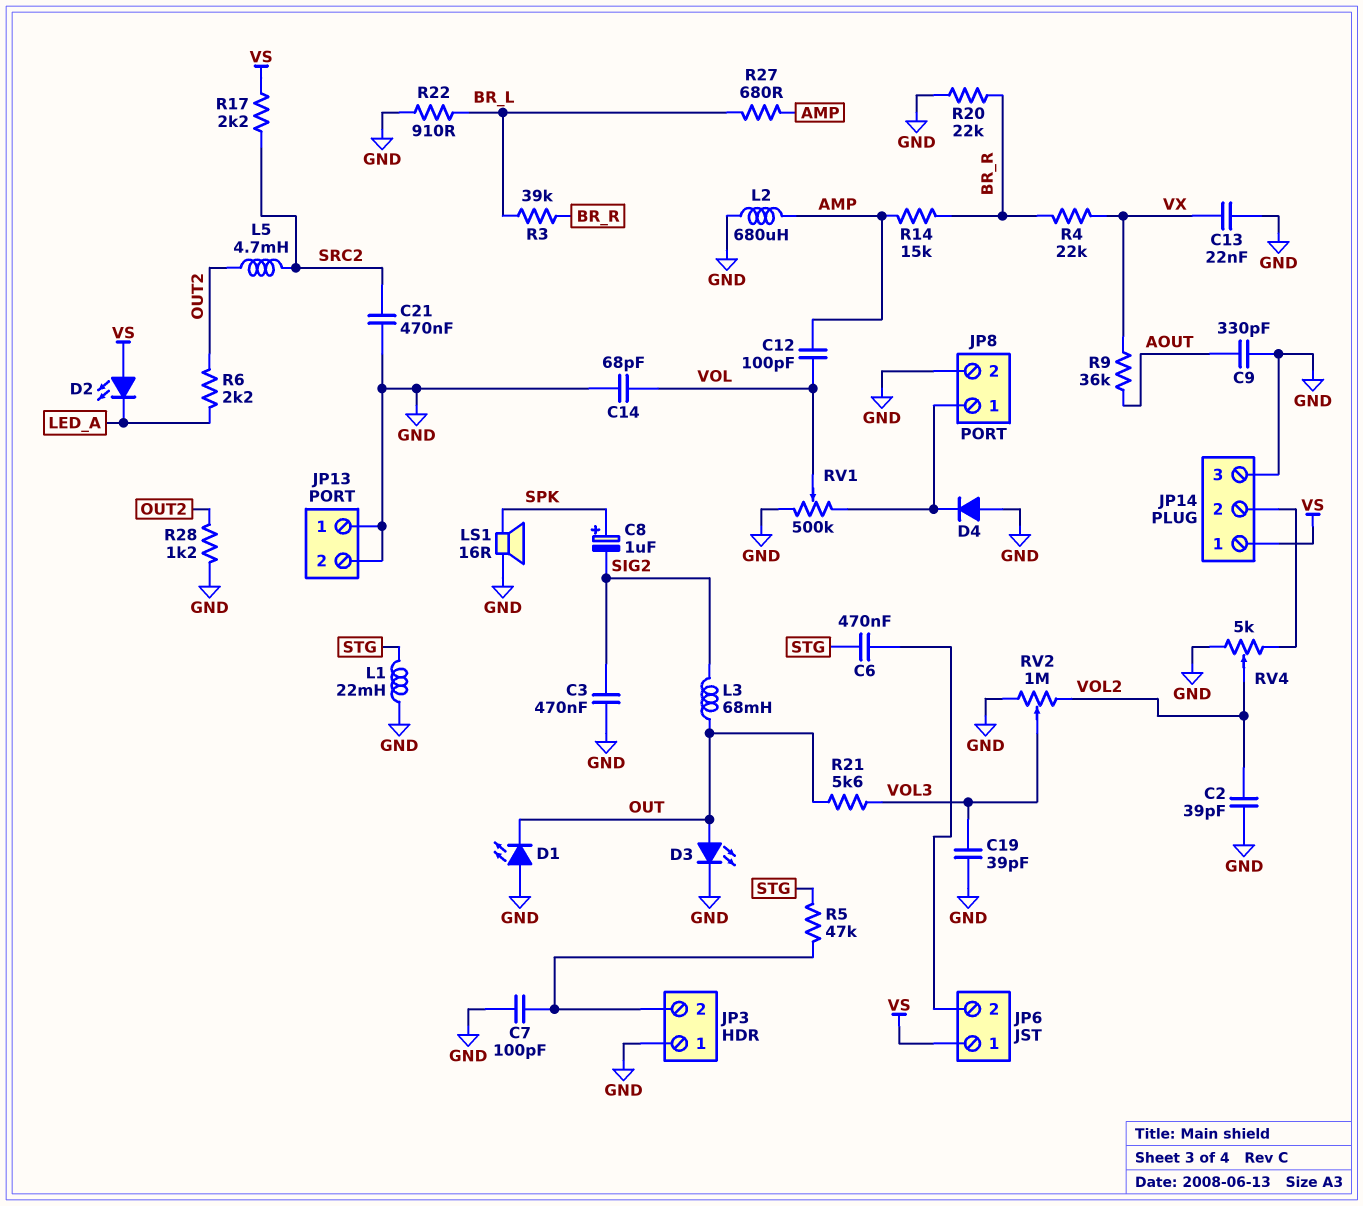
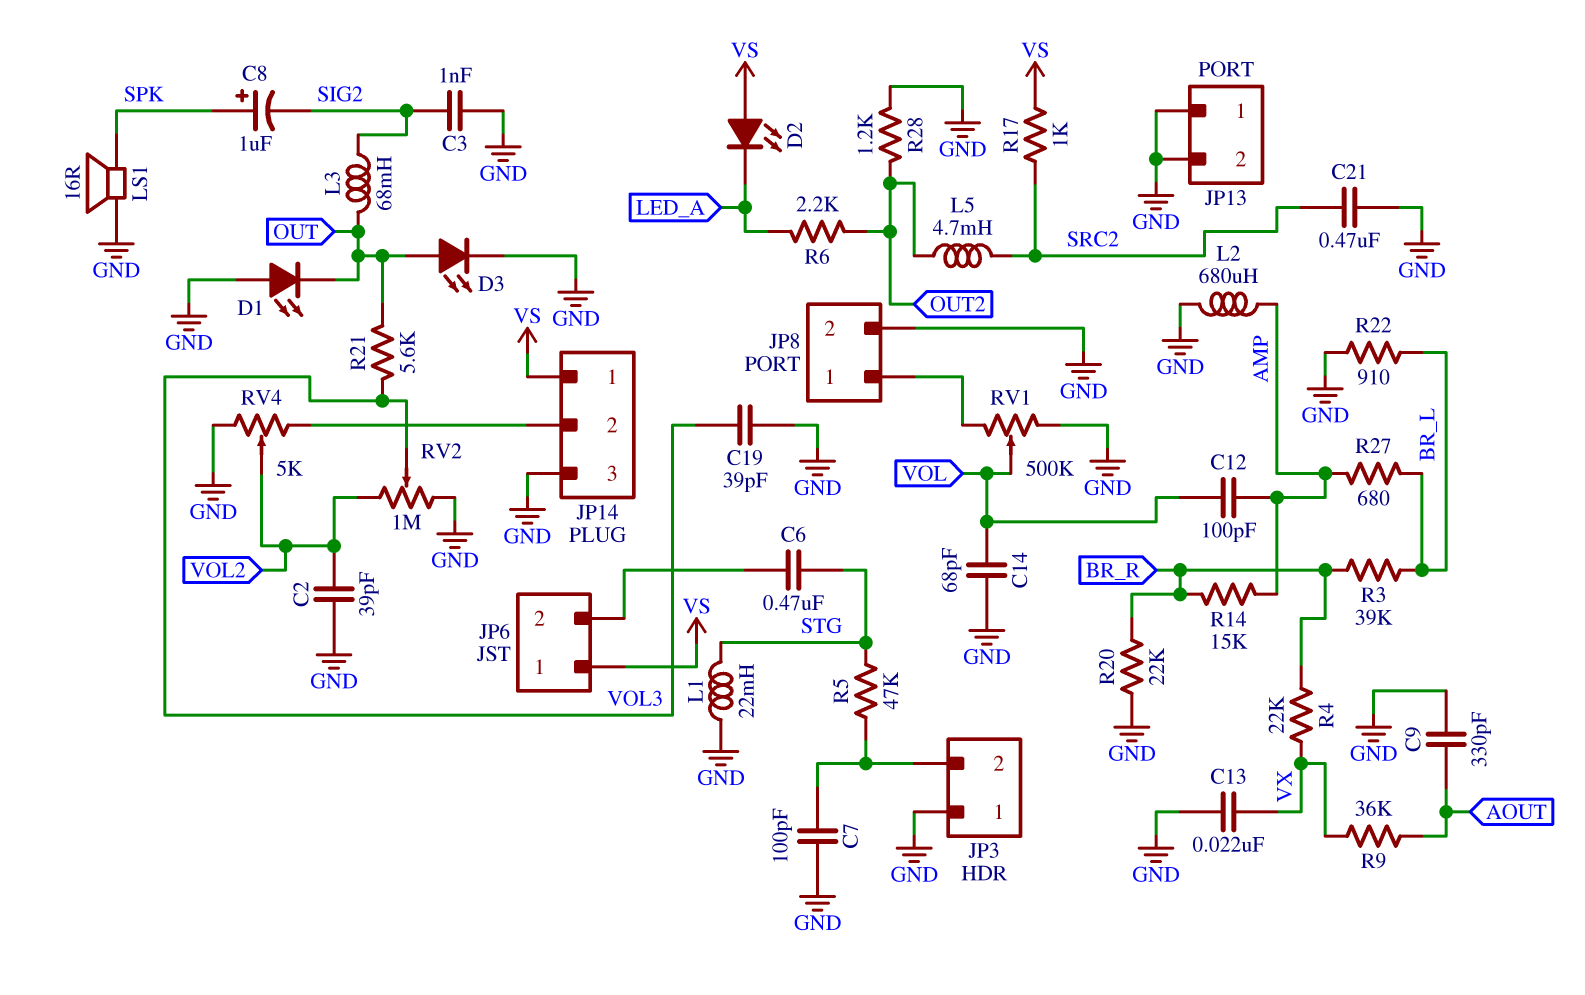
C3: 470nF (GND, SIG2) -> 1nF (GND, SIG2)
D4: diode (A GND, K JP8/1) -> none
R17: 2.2k (SRC2, VS) -> 1k (SRC2, VS)

